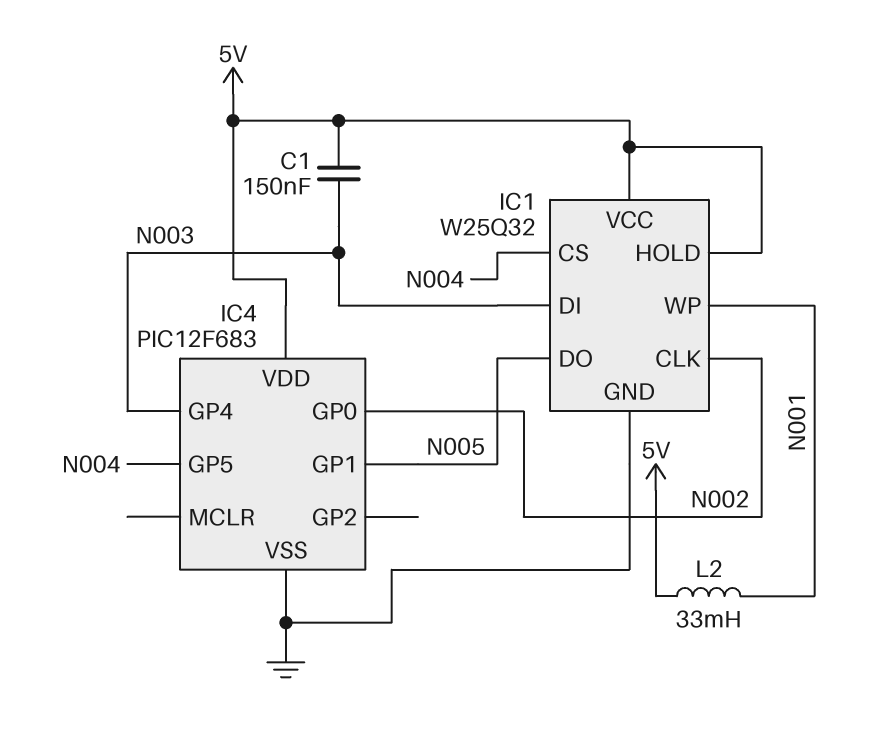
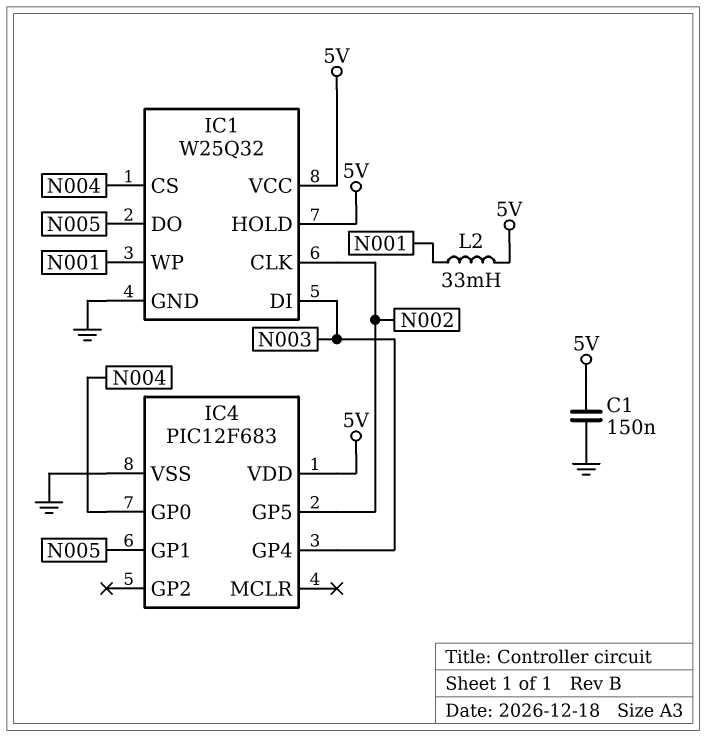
C1: 150nF (5V, N003) -> 150nF (5V, GND)
IC4 pin GP0: N002 -> N004
IC4 pin GP5: N004 -> N002

